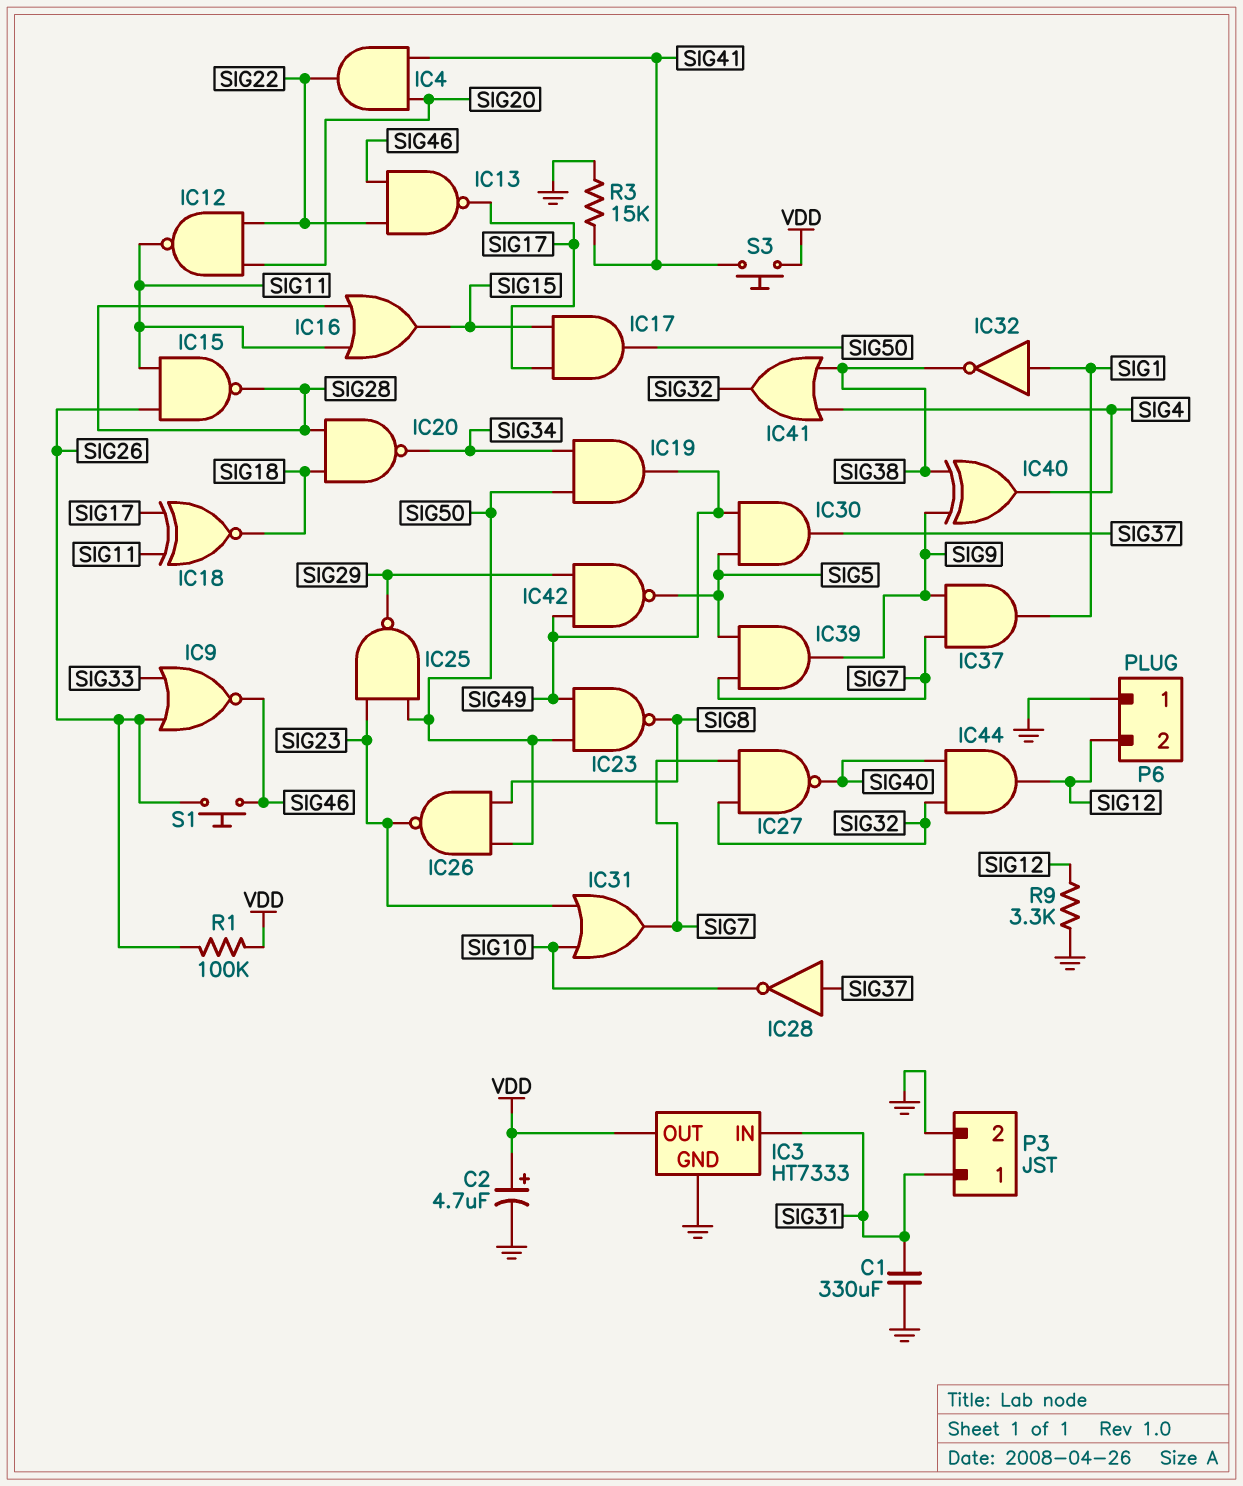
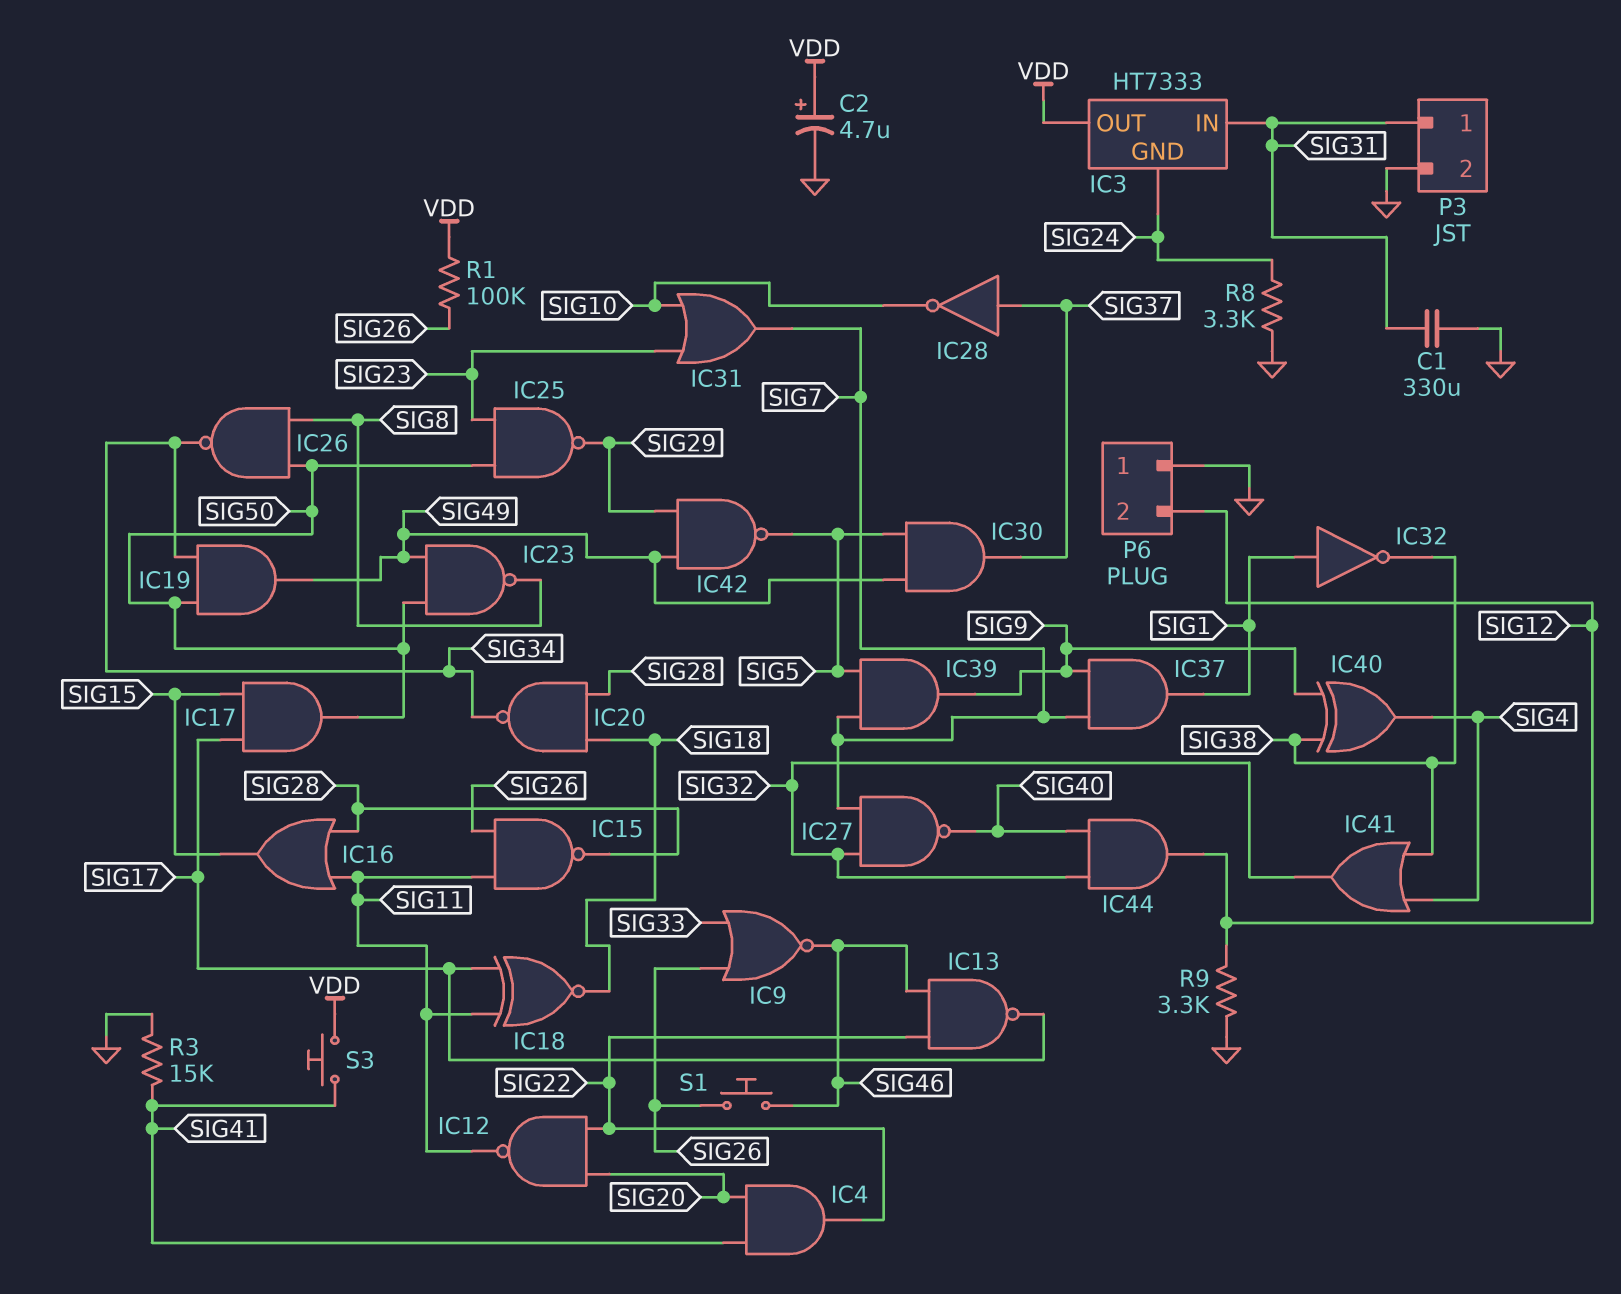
IC3 pin GND: GND -> SIG24
IC26: NAND (in SIG8, in SIG50, out SIG23) -> NAND (in SIG8, in SIG50, out SIG34)
R8: none -> 3.3k (GND, SIG24)

